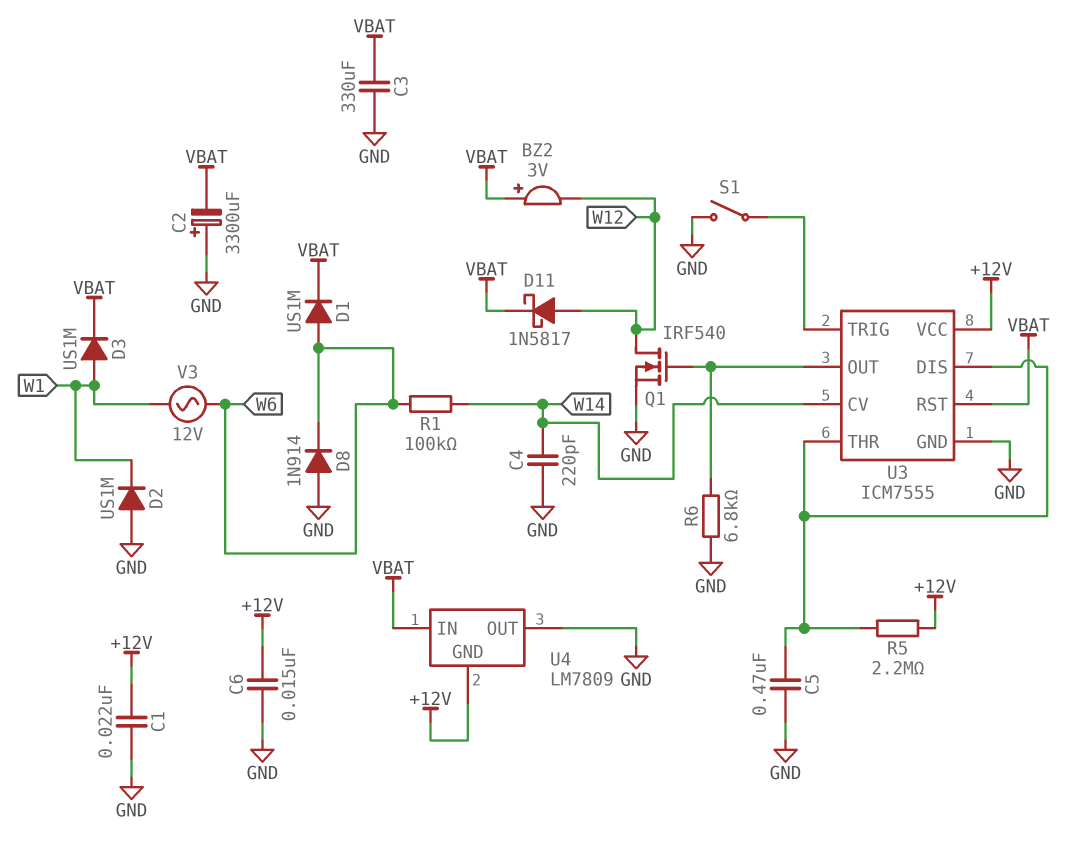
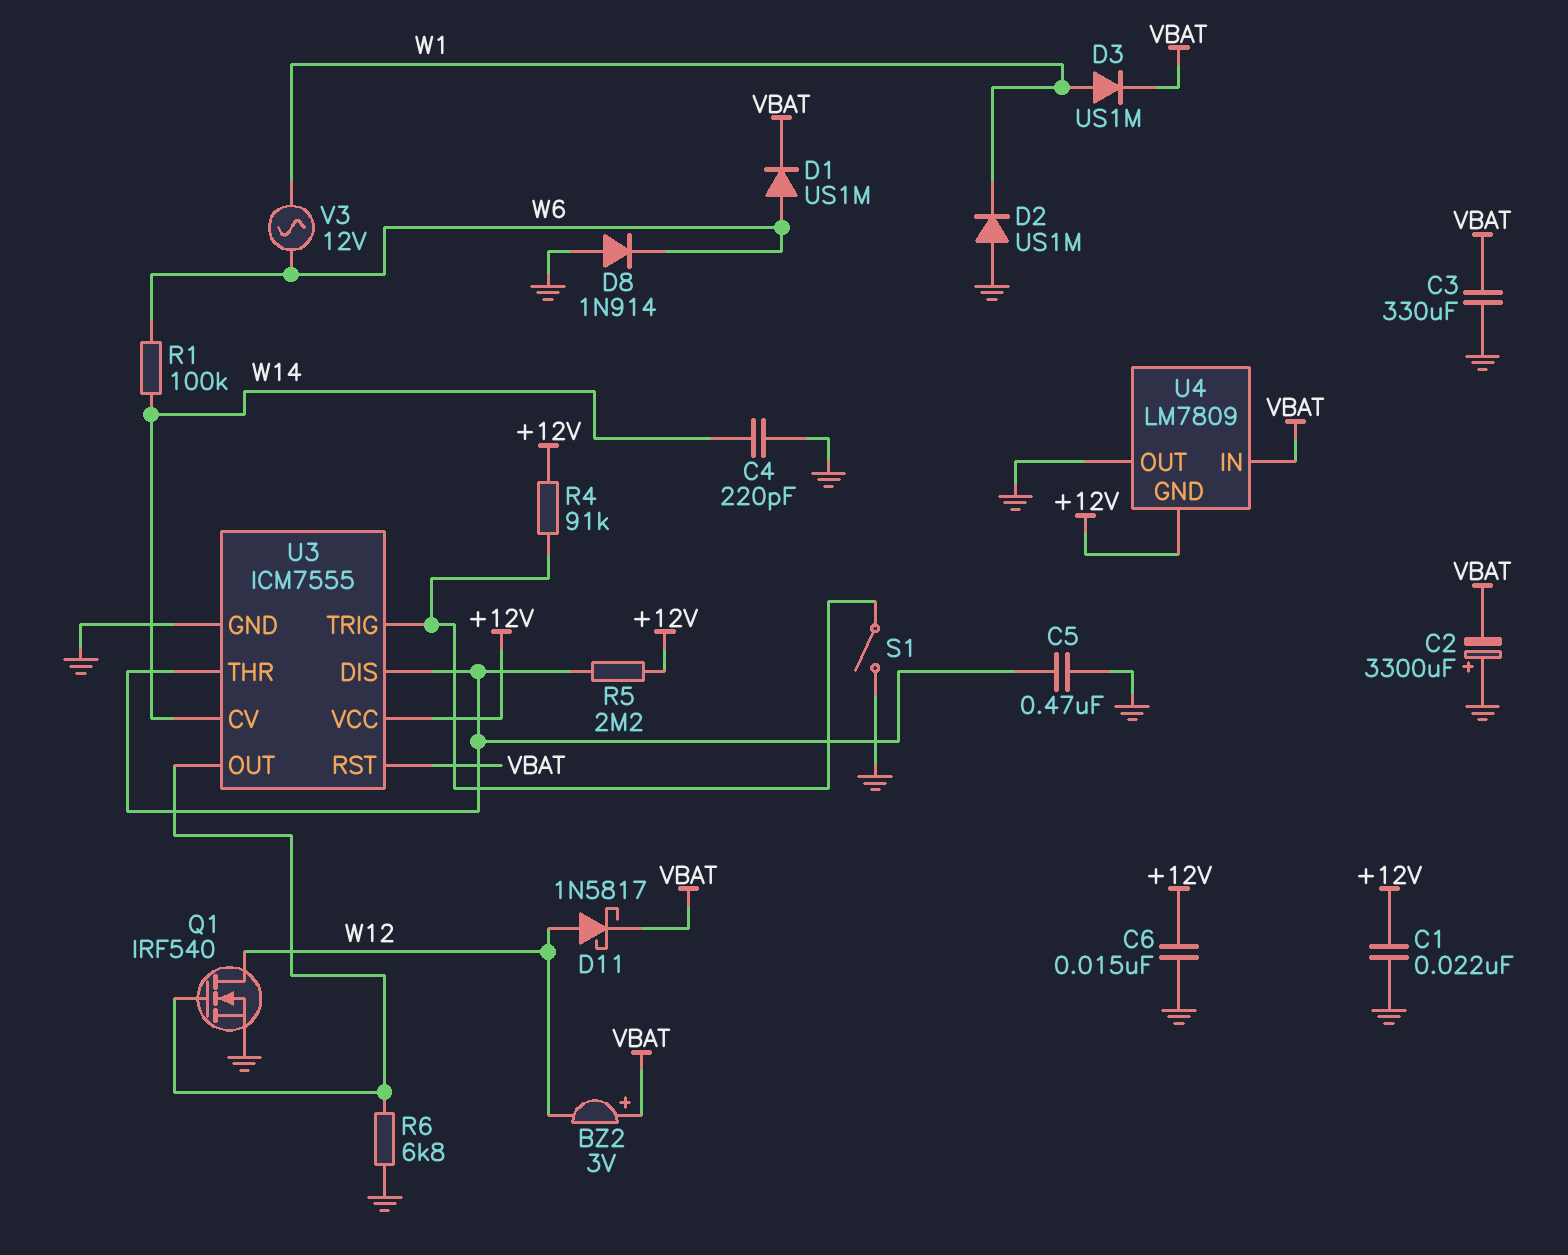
R4: none -> 91k (+12V, U3/TRIG)

